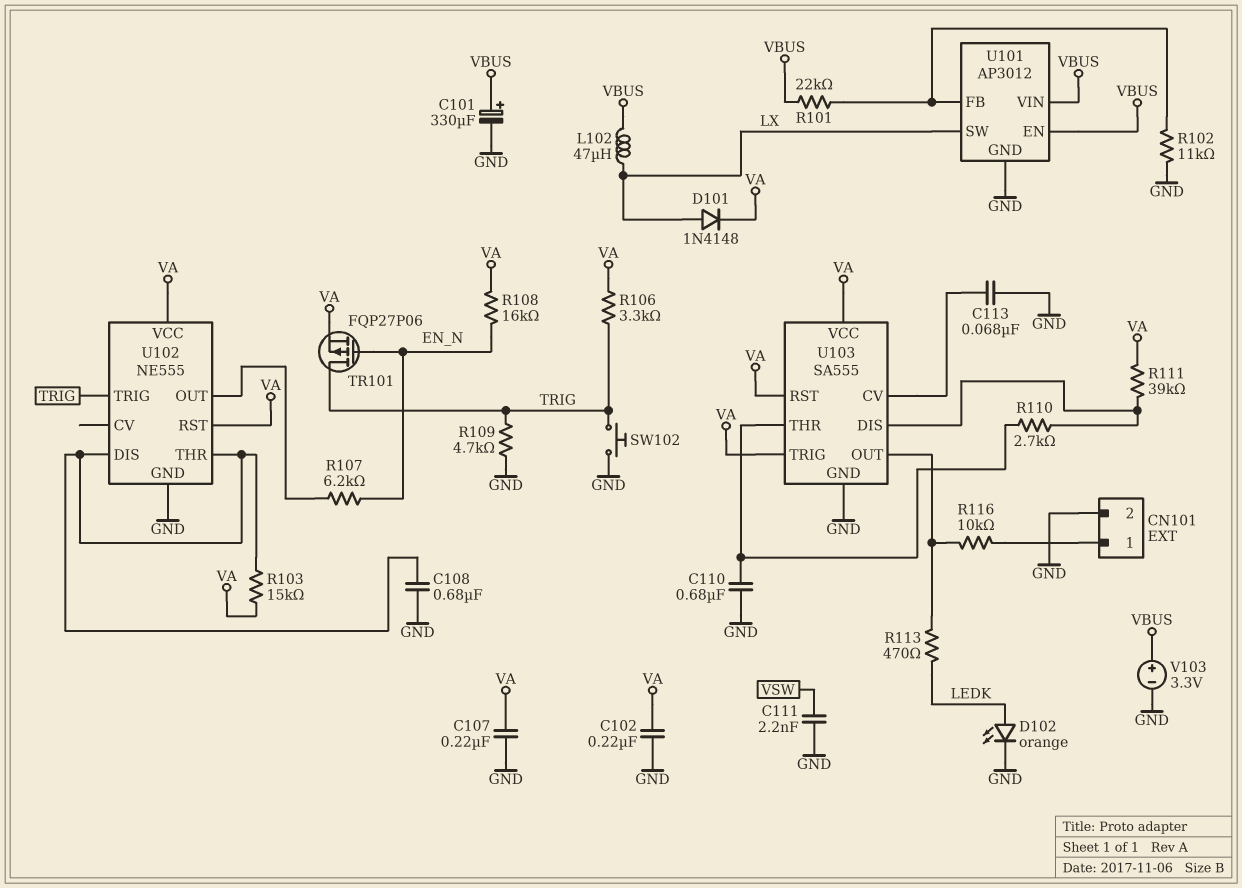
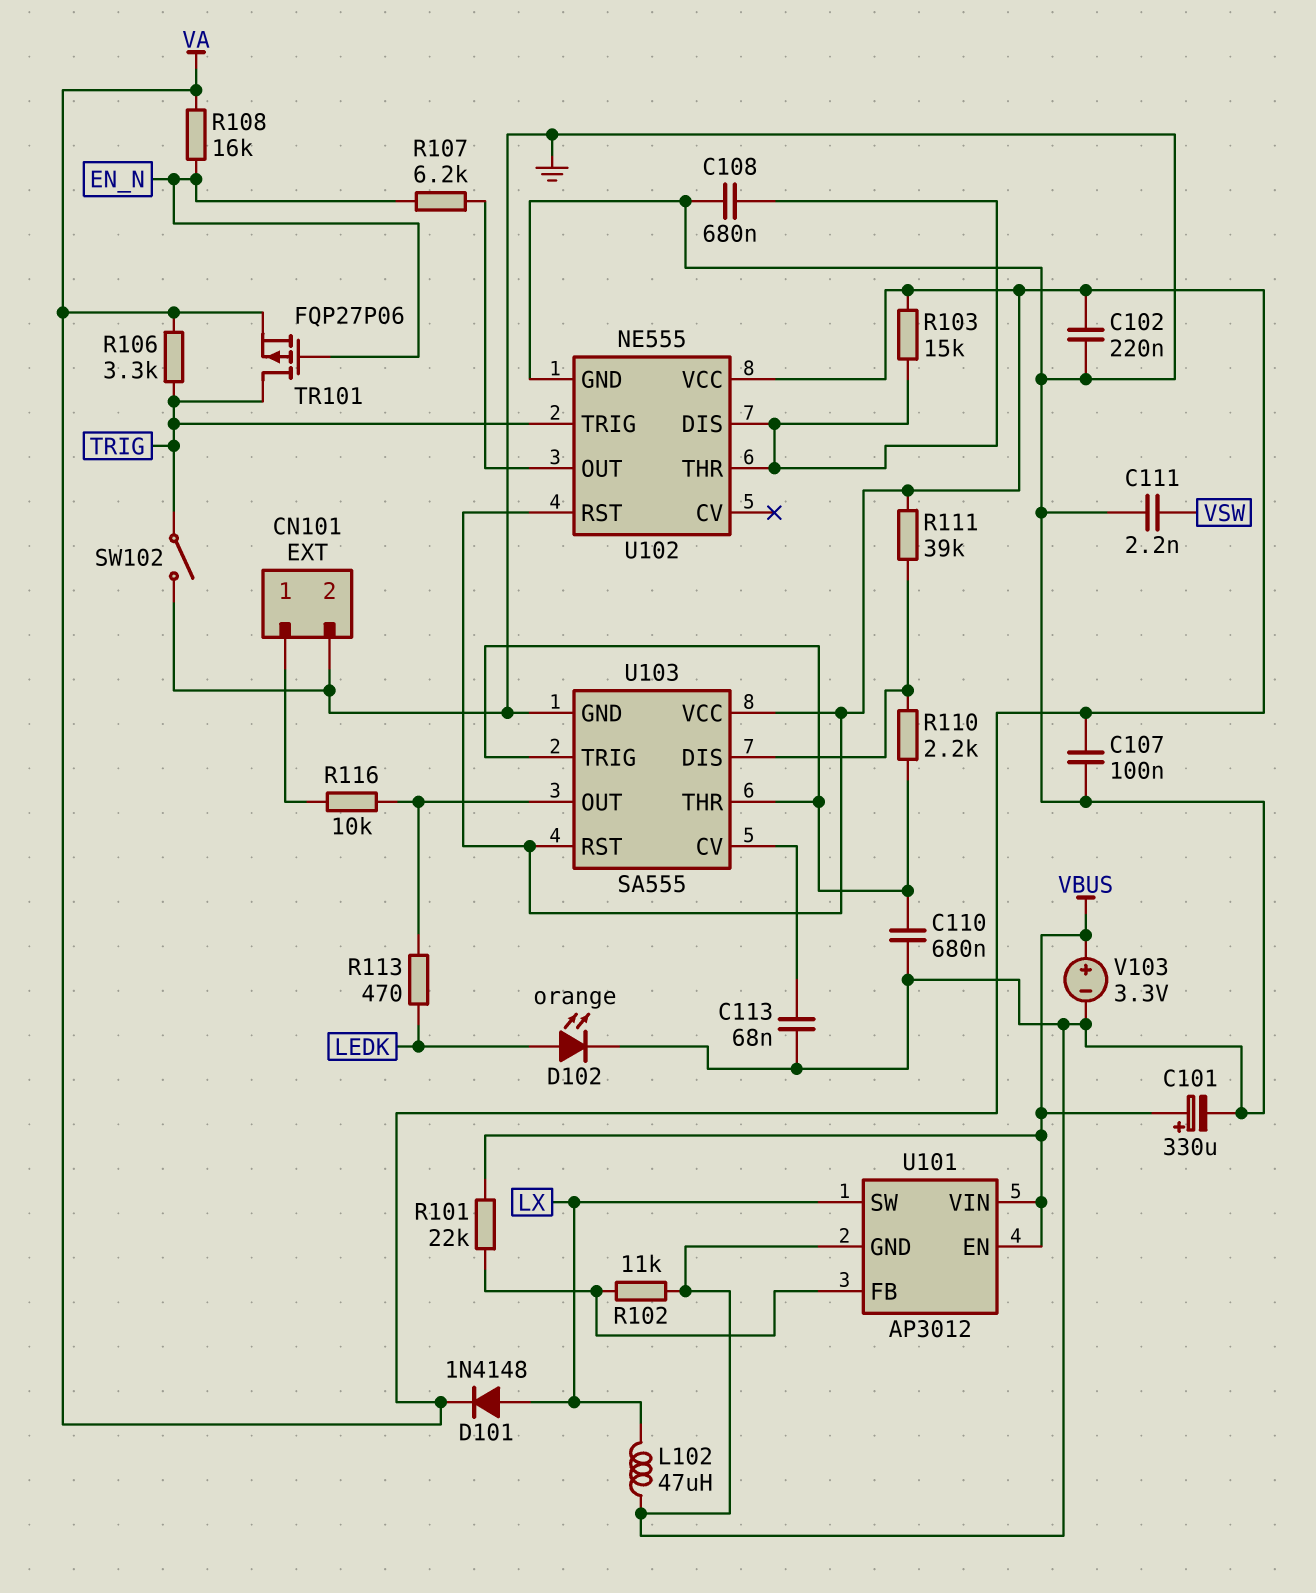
C107: 220nF (GND, VA) -> 100nF (GND, VA)
L102: 47uH (LX, VBUS) -> 47uH (GND, LX)
R109: 4.7k (GND, TRIG) -> none
R110: 2.7k (U103/DIS, U103/THR) -> 2.2k (U103/DIS, U103/THR)
SW102: button (GND, TRIG) -> switch (GND, TRIG)
U103 pin TRIG: VA -> U103/THR

